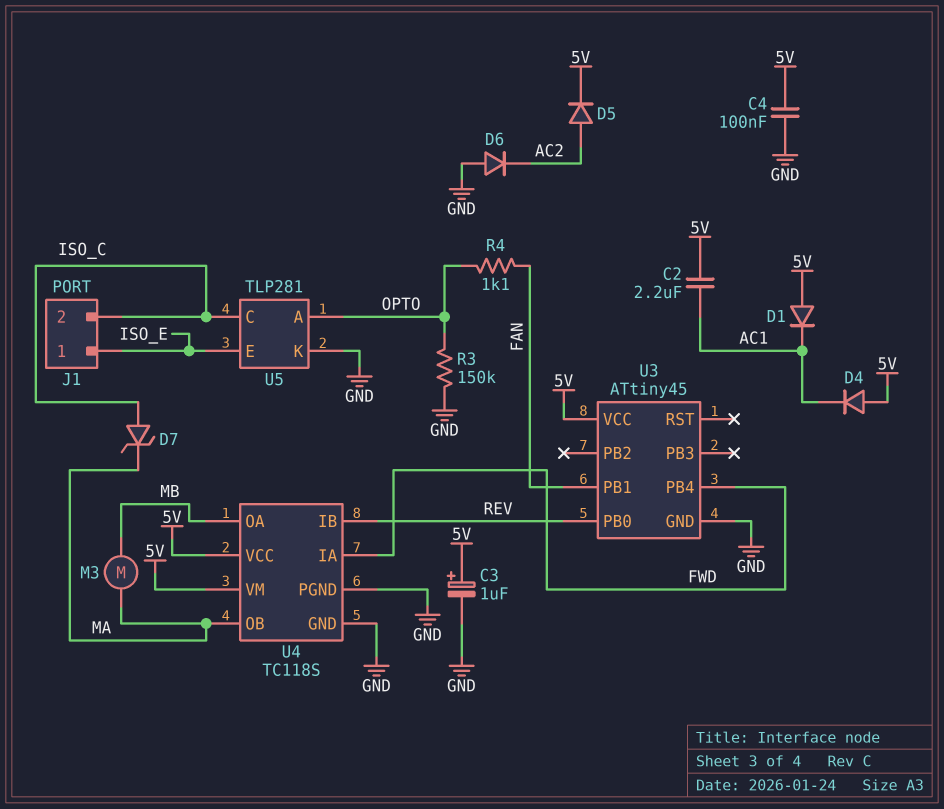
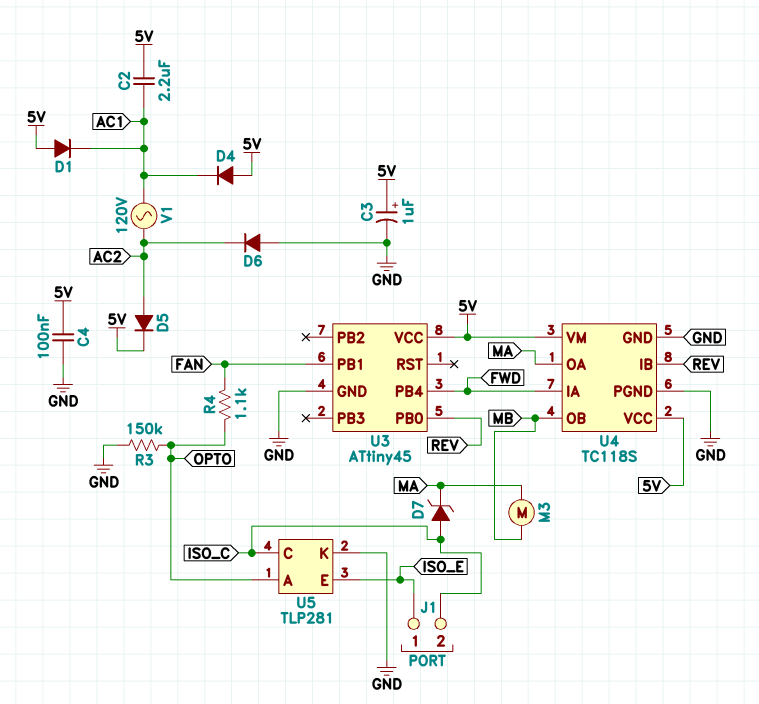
U4 pin OA: MB -> MA
U4 pin OB: MA -> MB
V1: none -> AC 120V (AC1, AC2)

